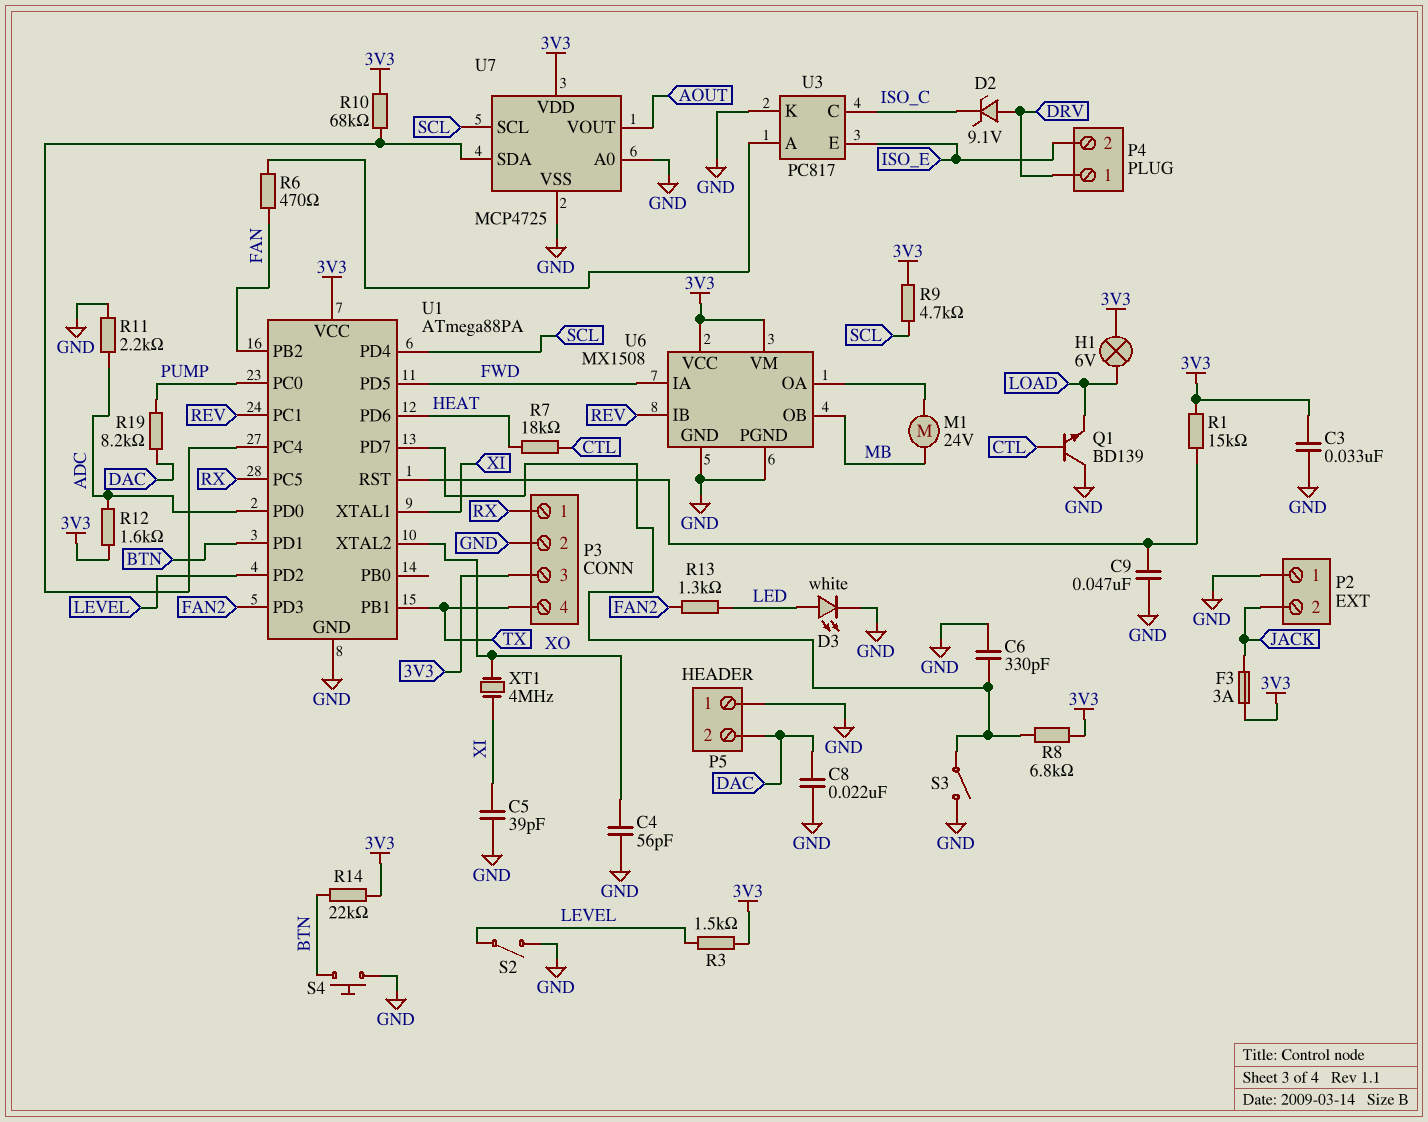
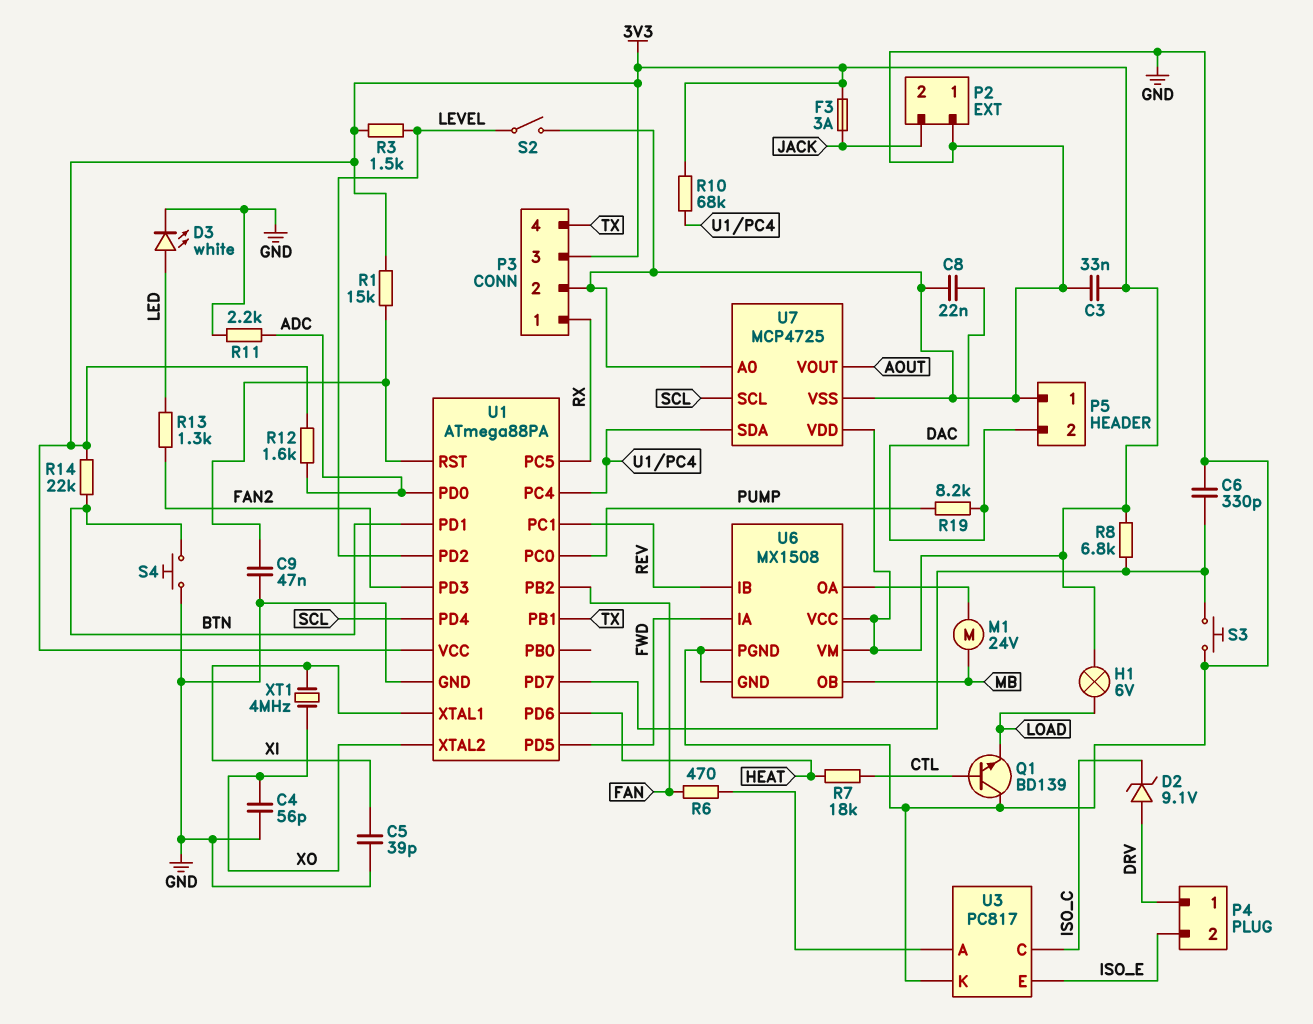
R9: 4.7k (3V3, SCL) -> none
S3: switch (GND, U1/PD7) -> button (GND, U1/PD7)

